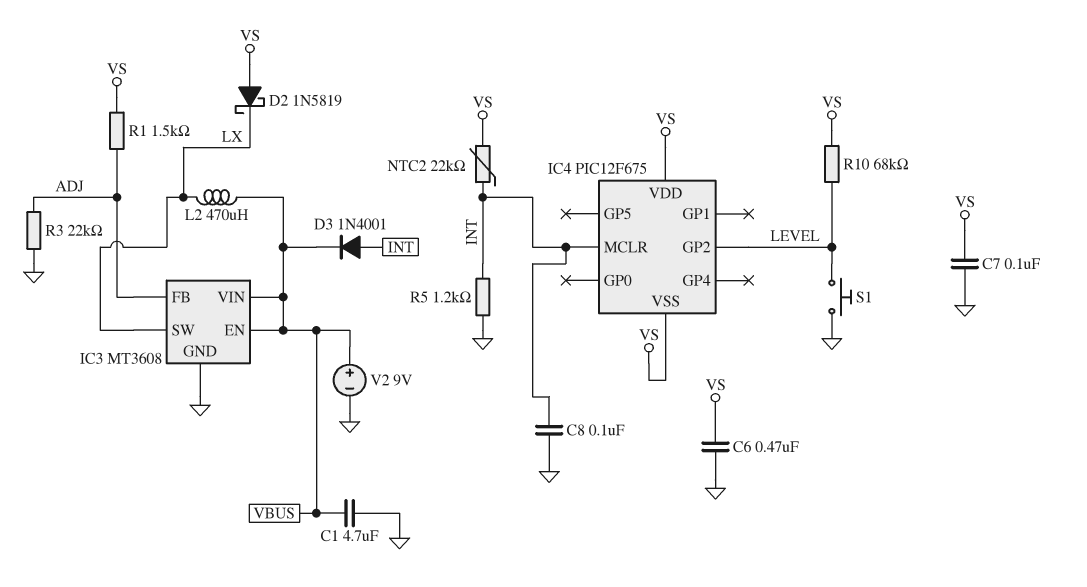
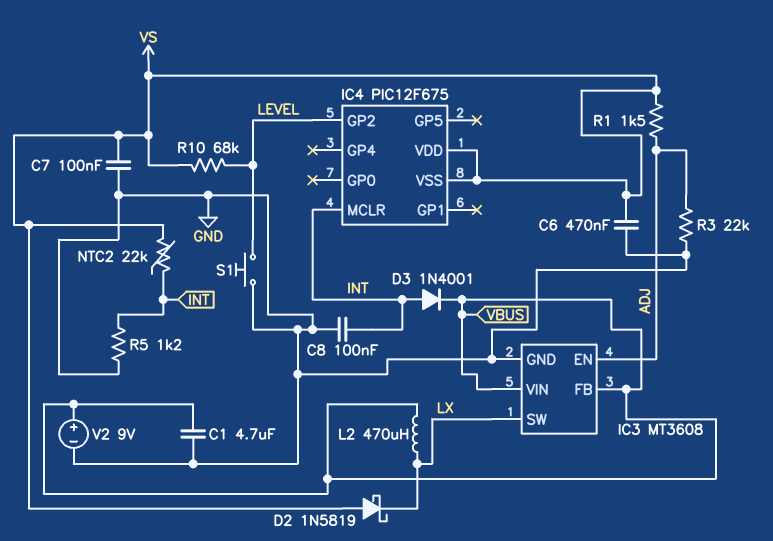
IC3 pin EN: VBUS -> ADJ
IC3 pin FB: ADJ -> VBUS

